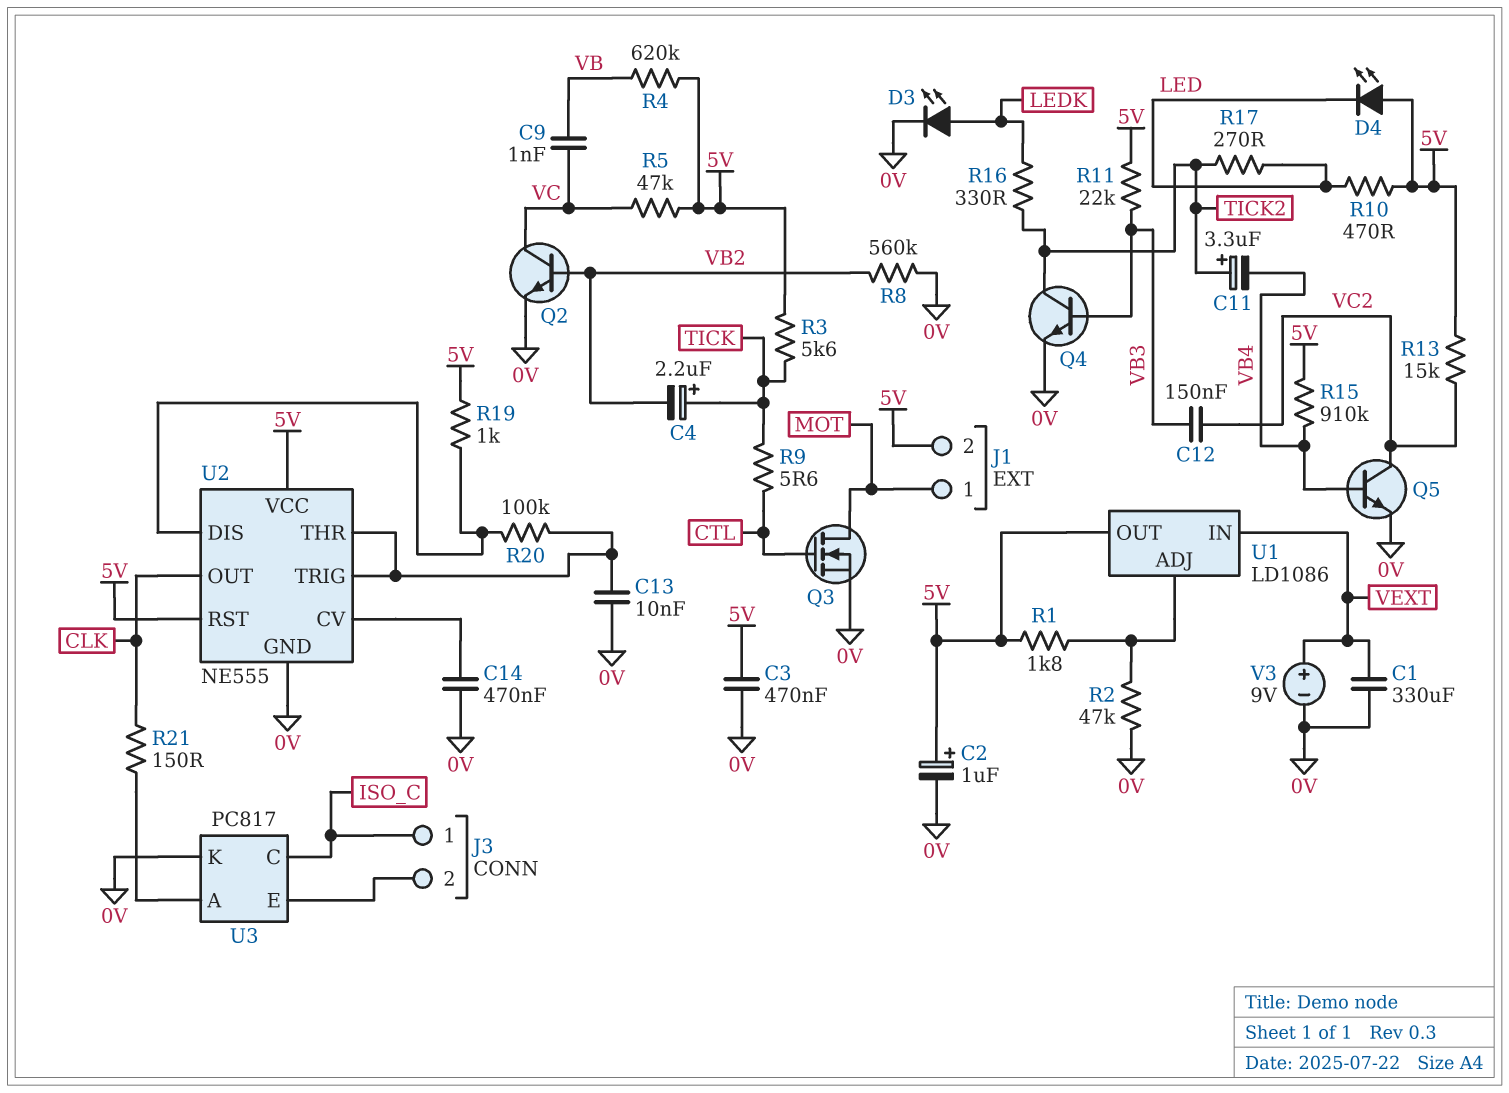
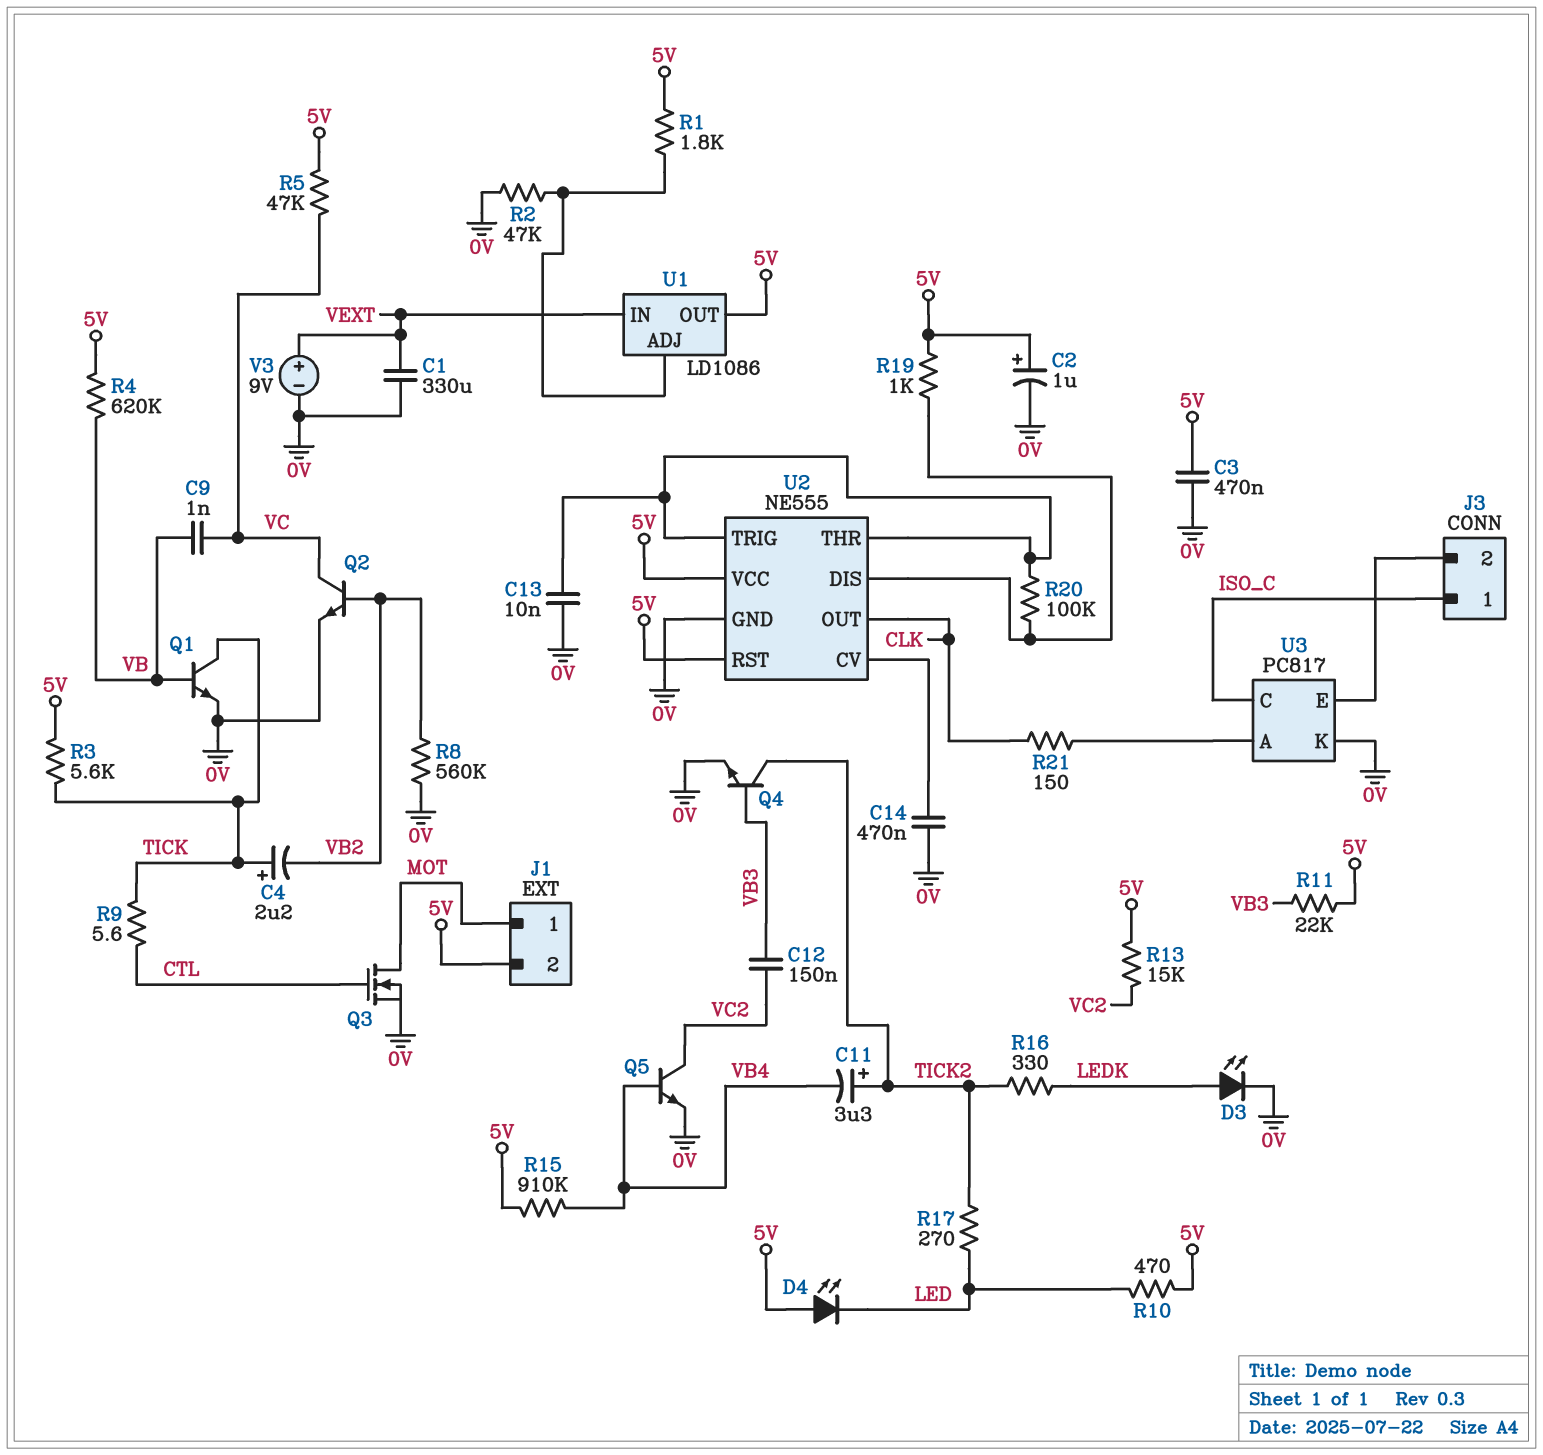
Q1: none -> NPN (B VB, C TICK, E 0V)

